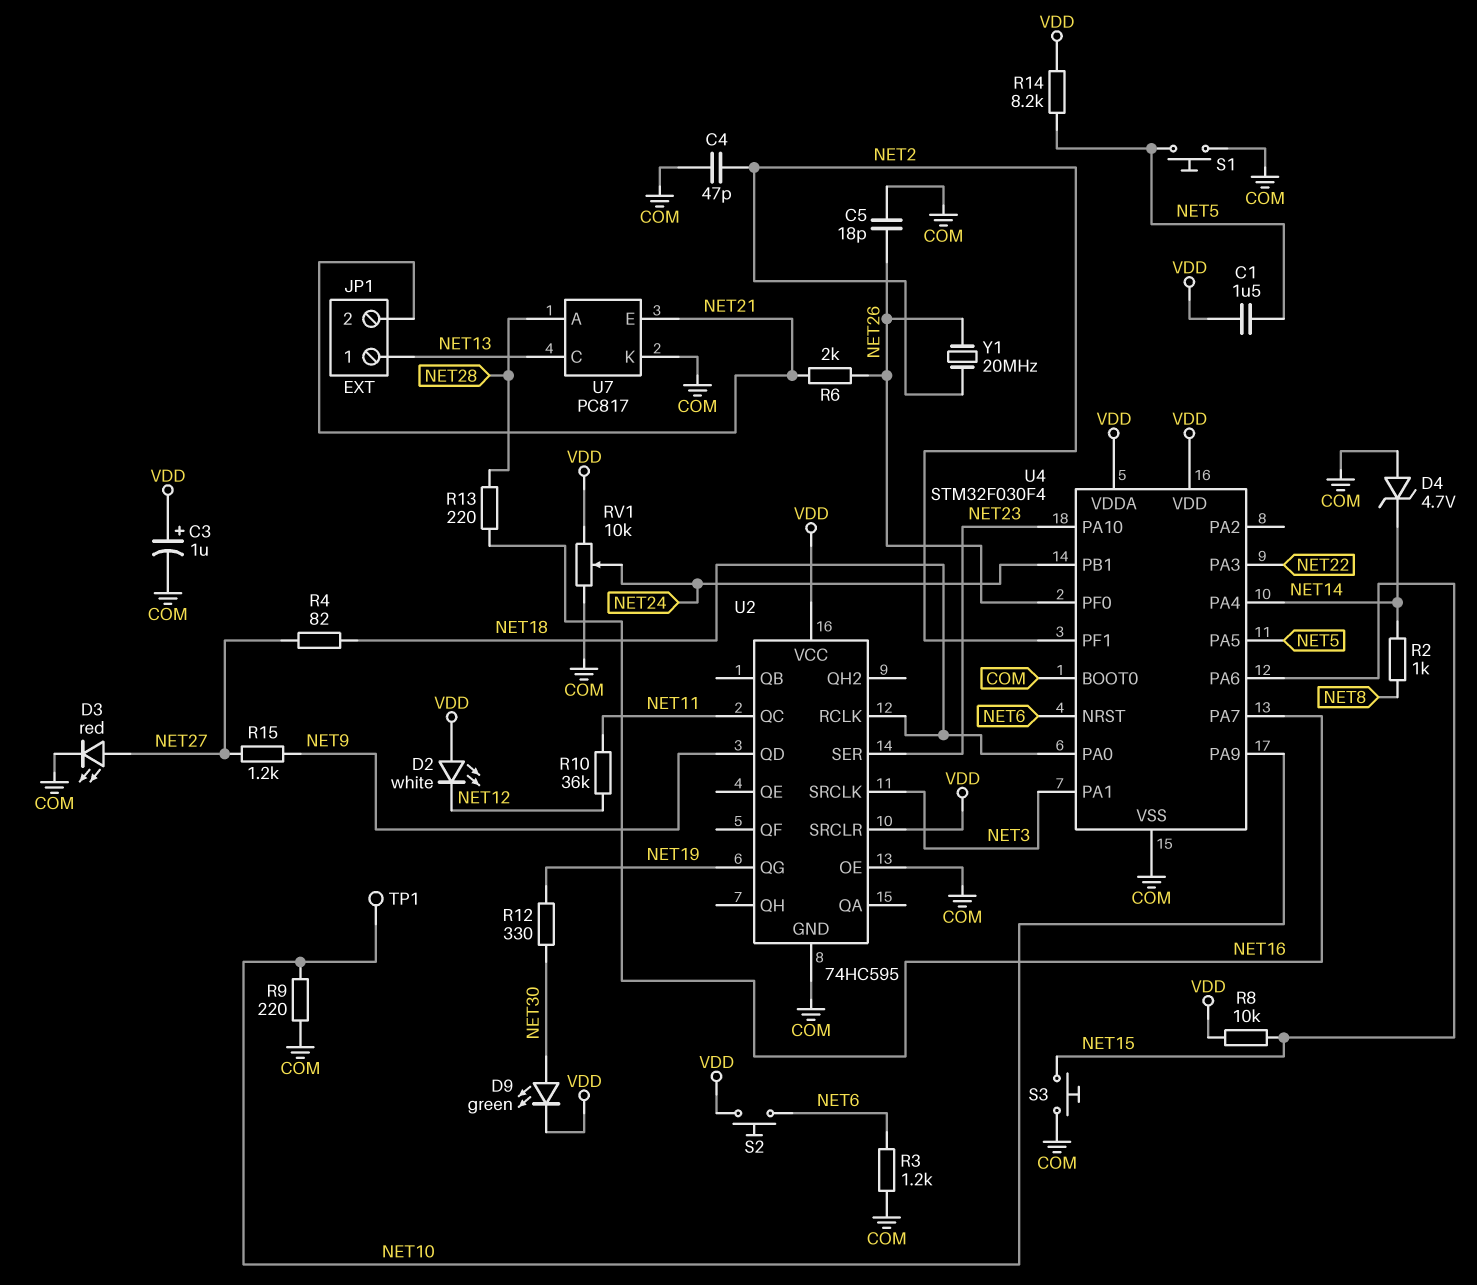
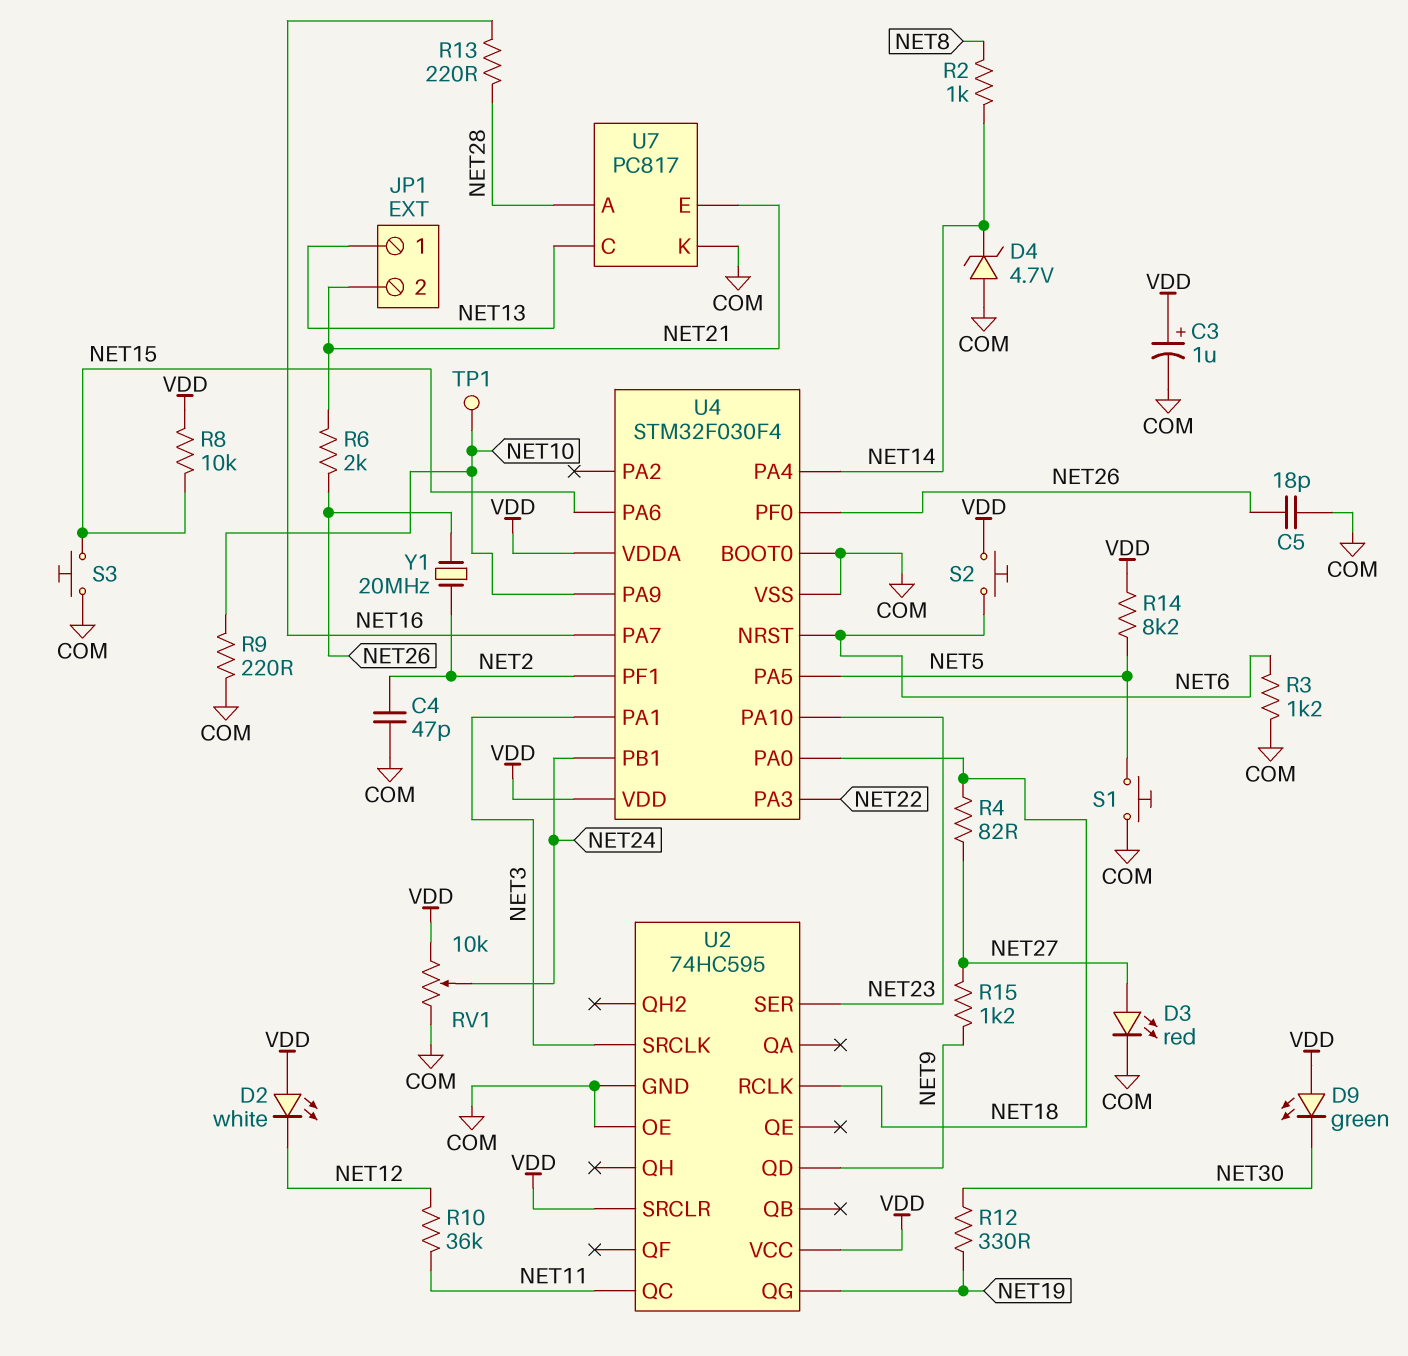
C1: 1.5uF (NET5, VDD) -> none
D9: LED green (A NET30, K VDD) -> LED green (A VDD, K NET30)

